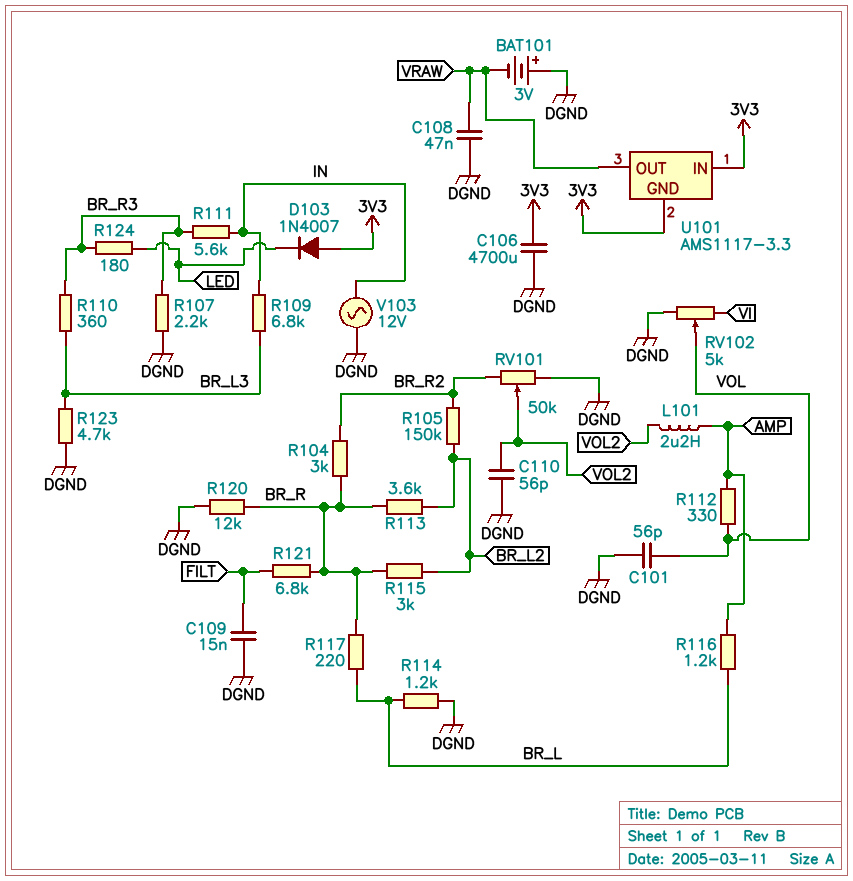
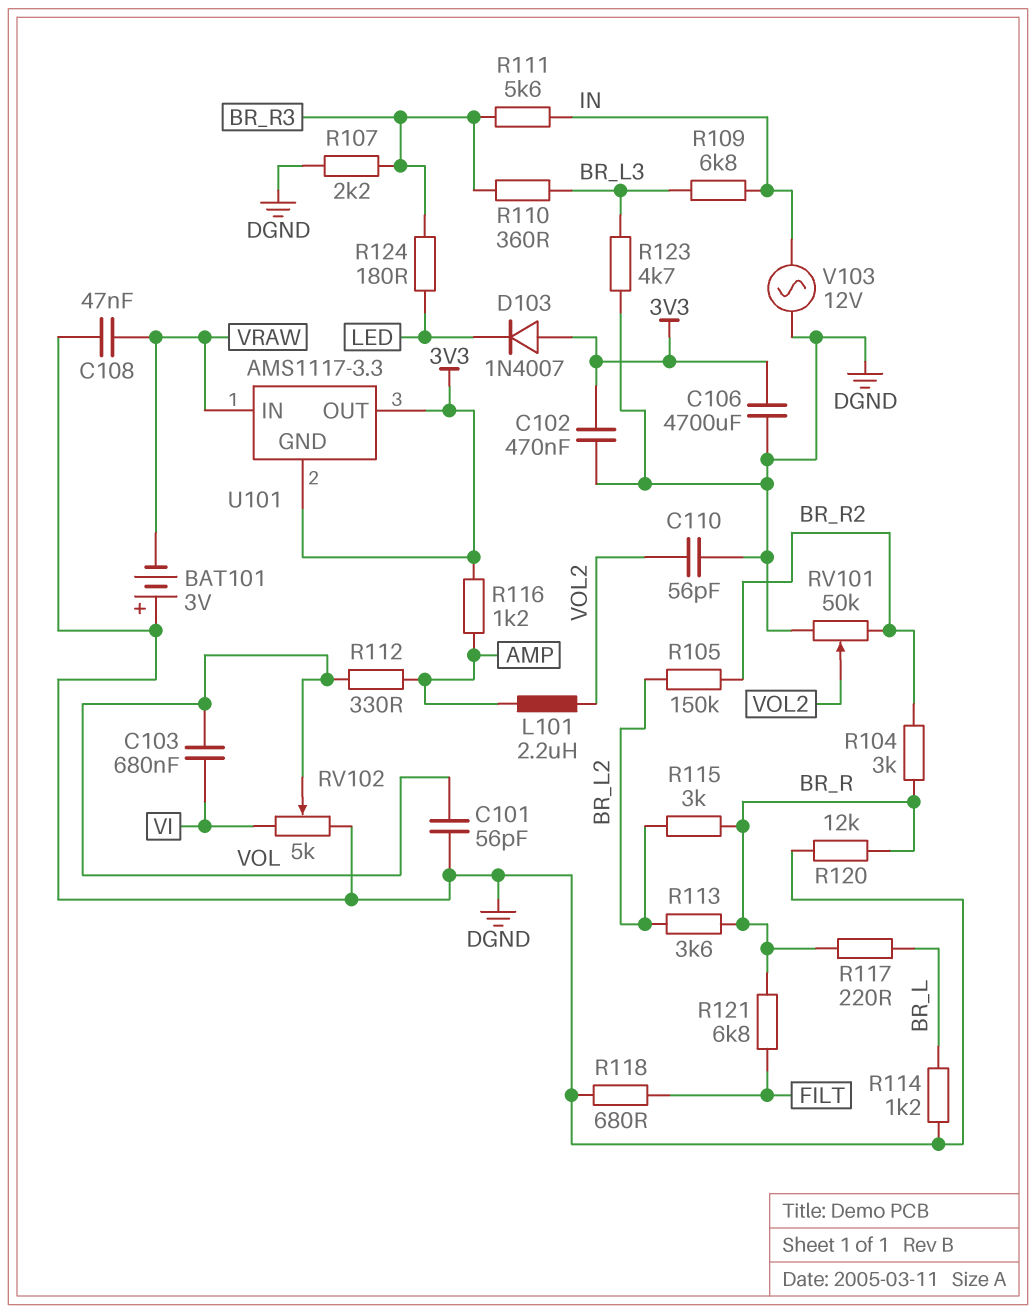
C102: none -> 470nF (3V3, DGND)
C103: none -> 680nF (VI, VOL)
C109: 15nF (DGND, FILT) -> none
R116: 1.2k (AMP, BR_L) -> 1.2k (3V3, AMP)
R118: none -> 680 (DGND, FILT)
U101 pin IN: 3V3 -> VRAW
U101 pin OUT: VRAW -> 3V3

